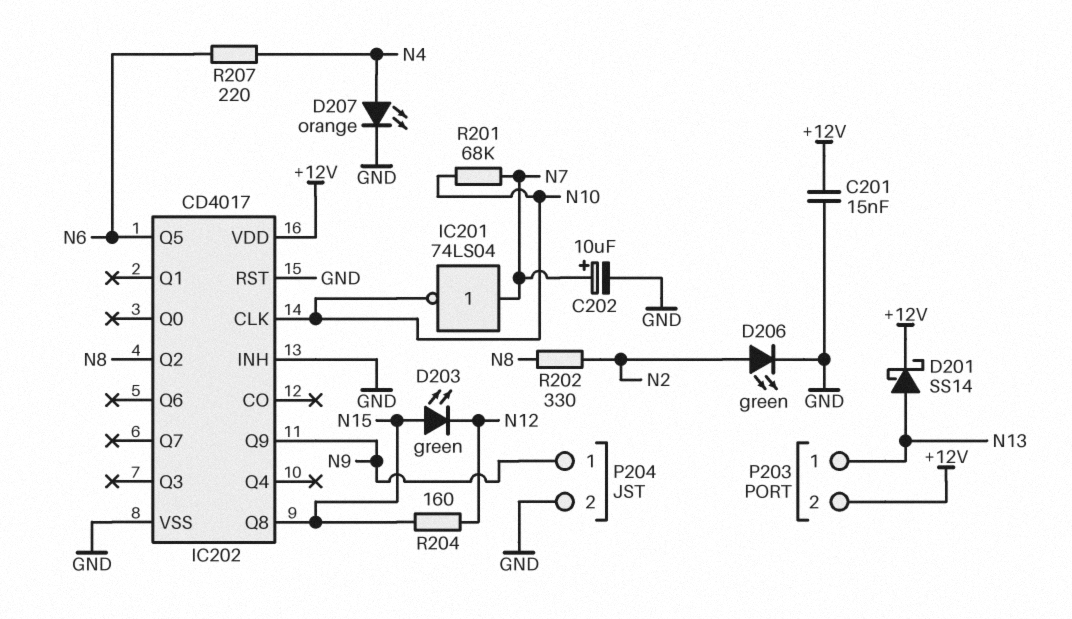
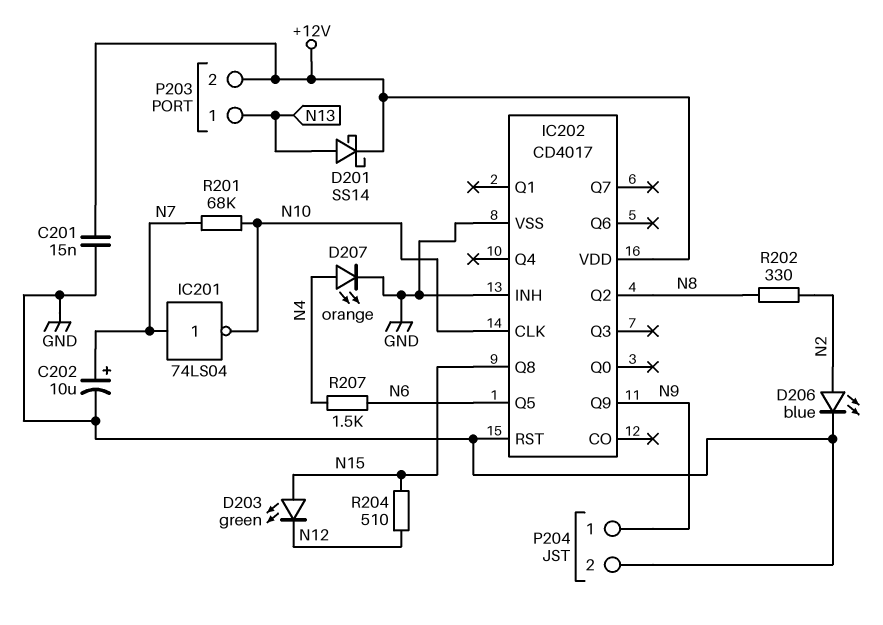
D206: LED green (A N2, K GND) -> LED blue (A N2, K GND)
R204: 160 (N12, N15) -> 510 (N12, N15)
R207: 220 (N4, N6) -> 1.5k (N4, N6)

